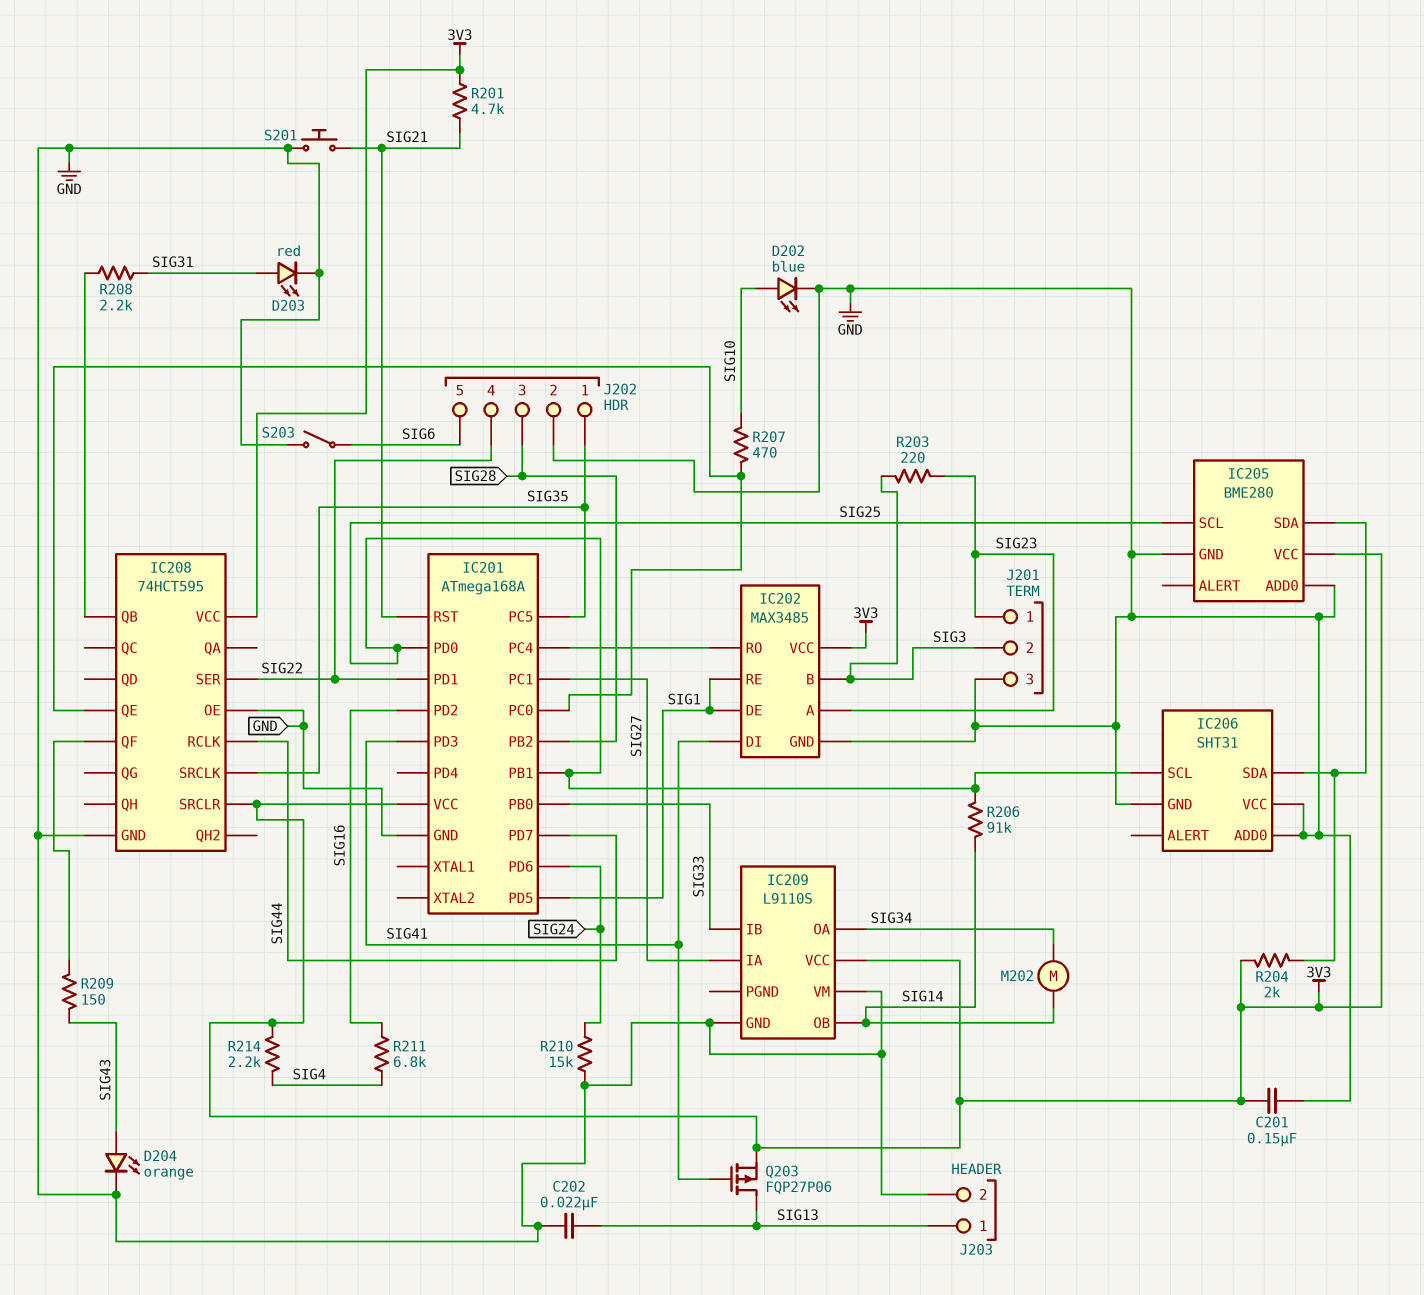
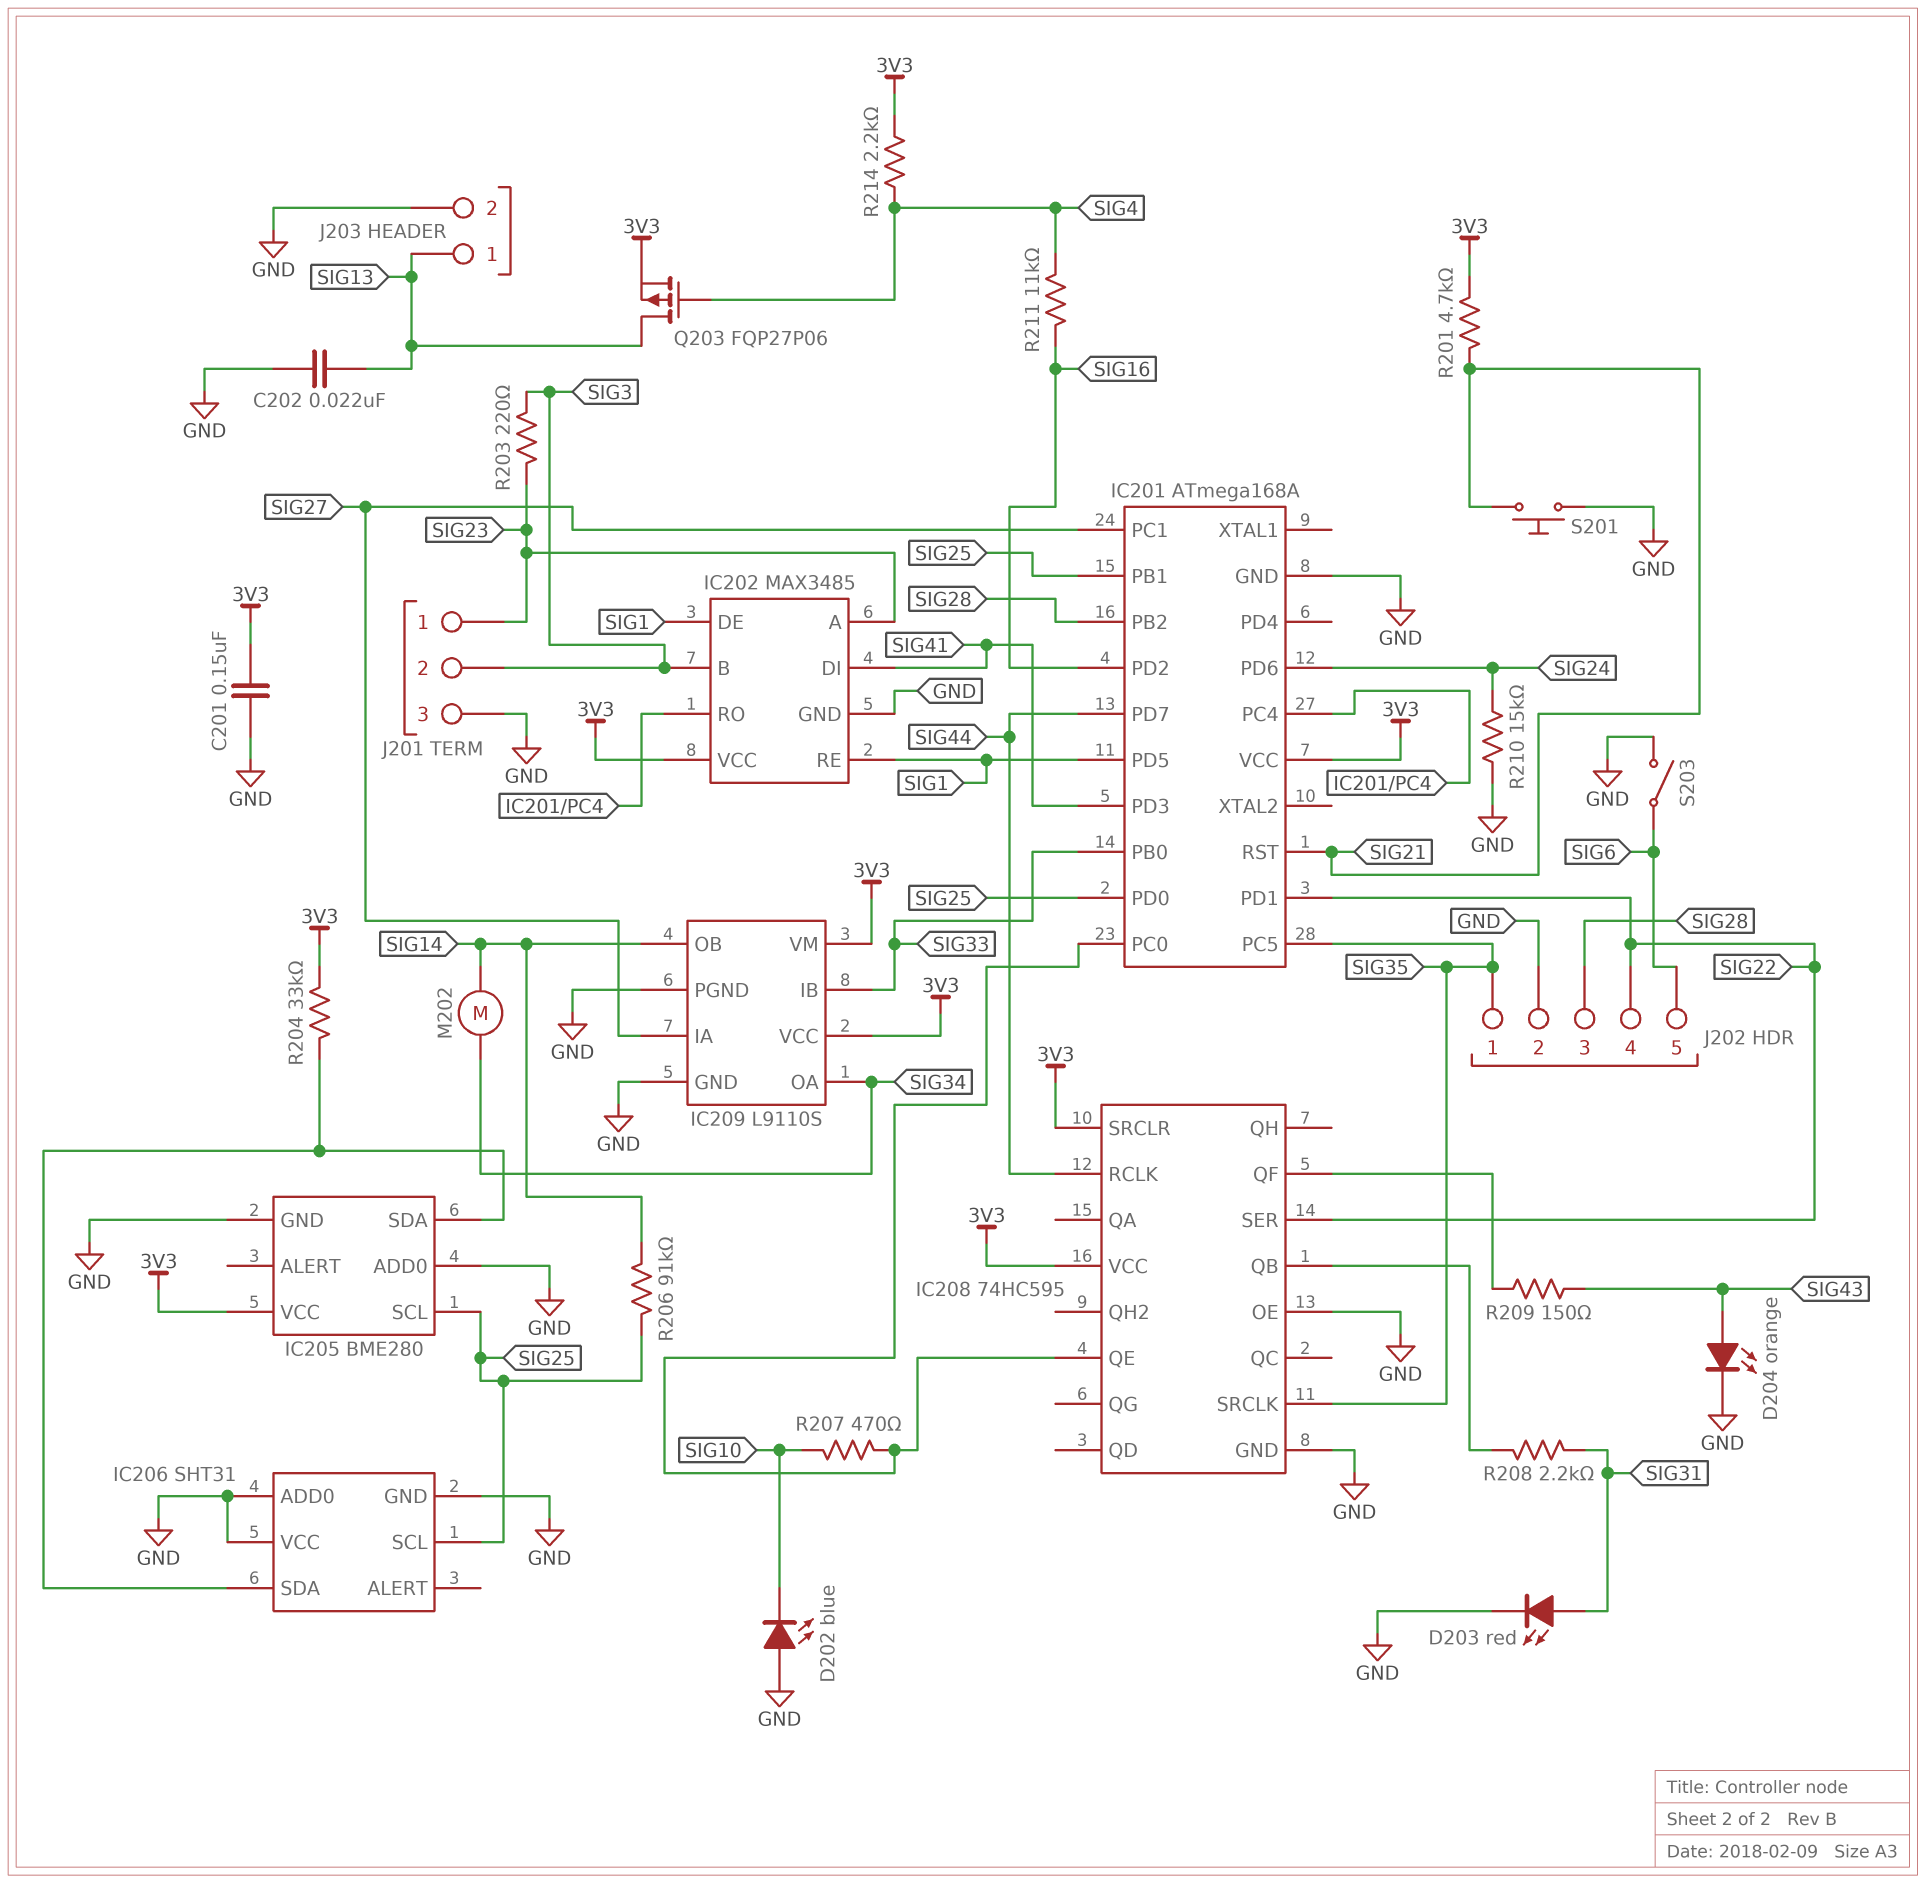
D202: LED blue (A SIG10, K GND) -> LED blue (A GND, K SIG10)
IC208: 74HCT595 -> 74HC595
IC209 pin PGND: none -> GND
IC209 pin VM: GND -> 3V3
Q203: PMOS FQP27P06 (G SIG41, D SIG13, S 3V3) -> PMOS FQP27P06 (G SIG4, D SIG13, S 3V3)
R204: 2k (3V3, IC205/SDA) -> 33k (3V3, IC205/SDA)
R211: 6.8k (SIG4, SIG16) -> 11k (SIG4, SIG16)

